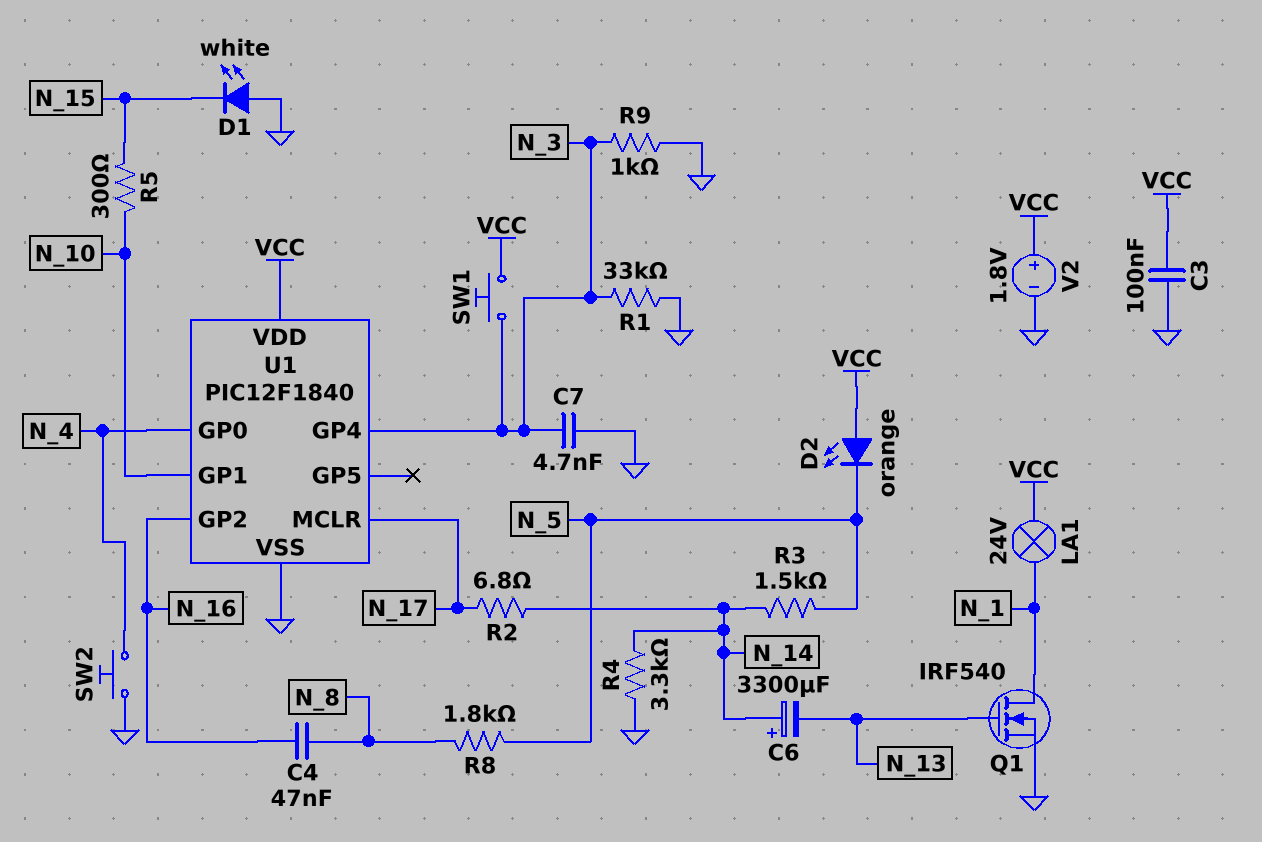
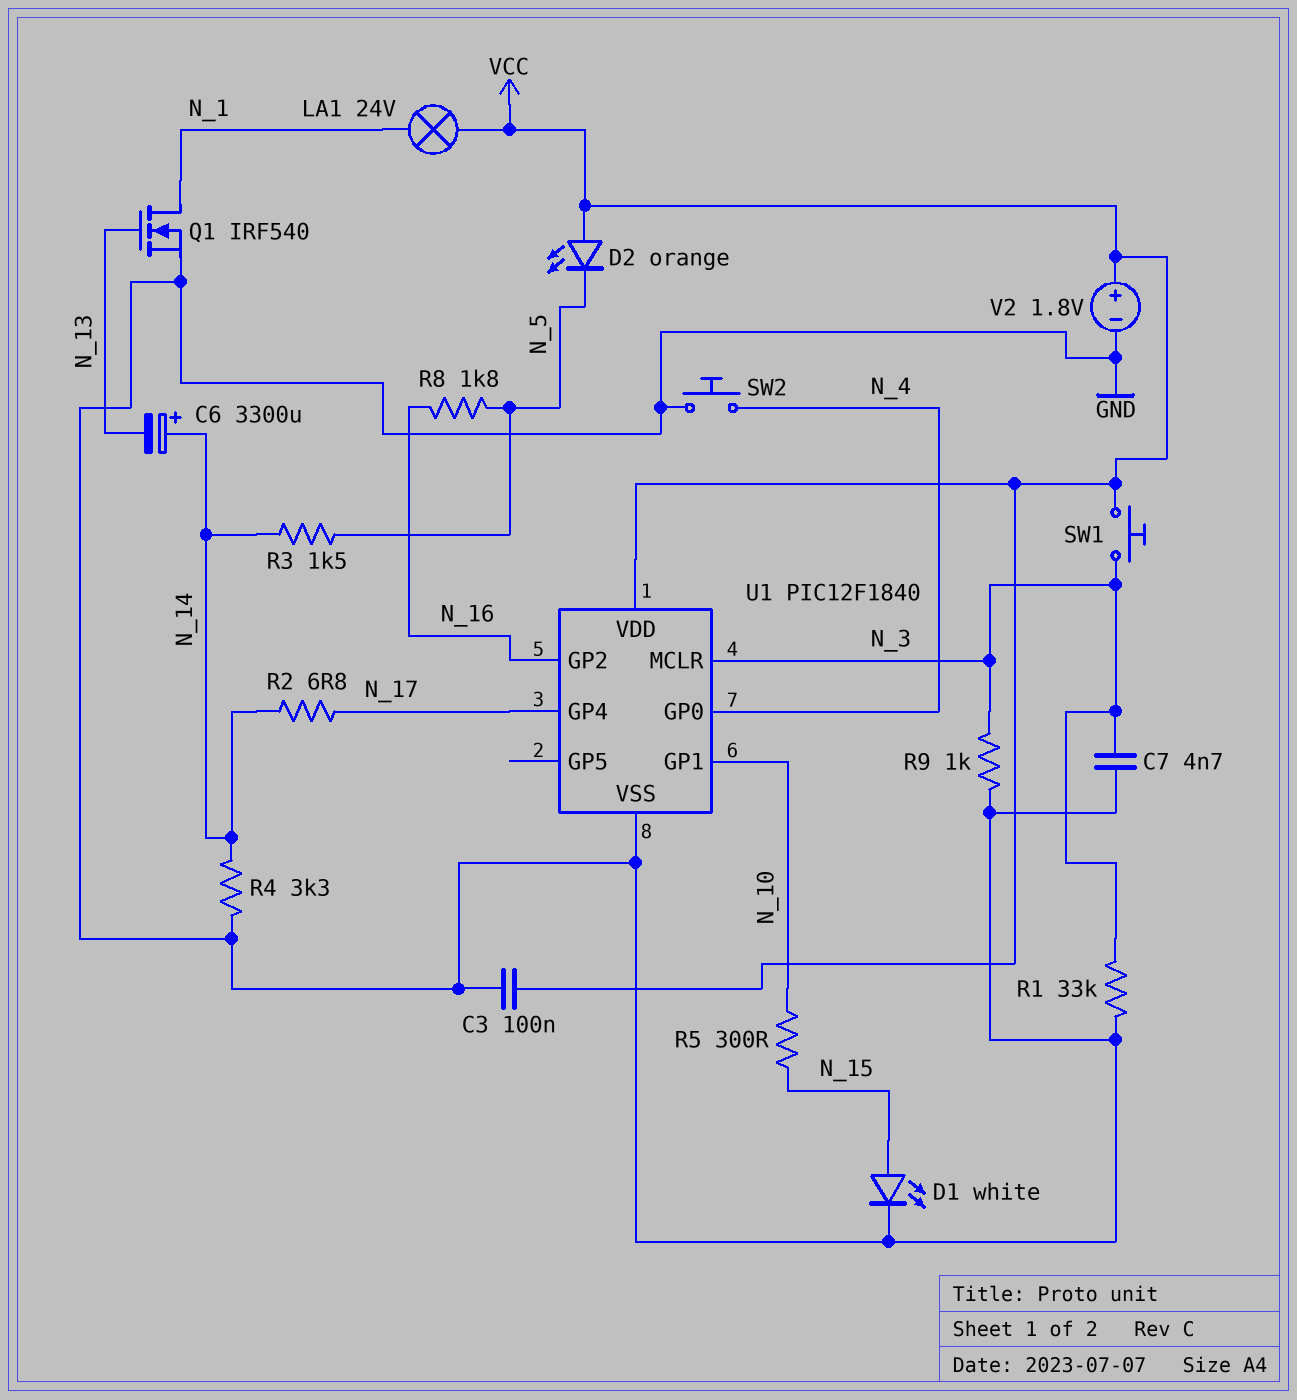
C4: 47nF (N_8, N_16) -> none
D1: LED white (A GND, K N_15) -> LED white (A N_15, K GND)
R8: 1.8k (N_5, N_8) -> 1.8k (N_5, N_16)
U1 pin GP4: N_3 -> N_17
U1 pin MCLR: N_17 -> N_3

